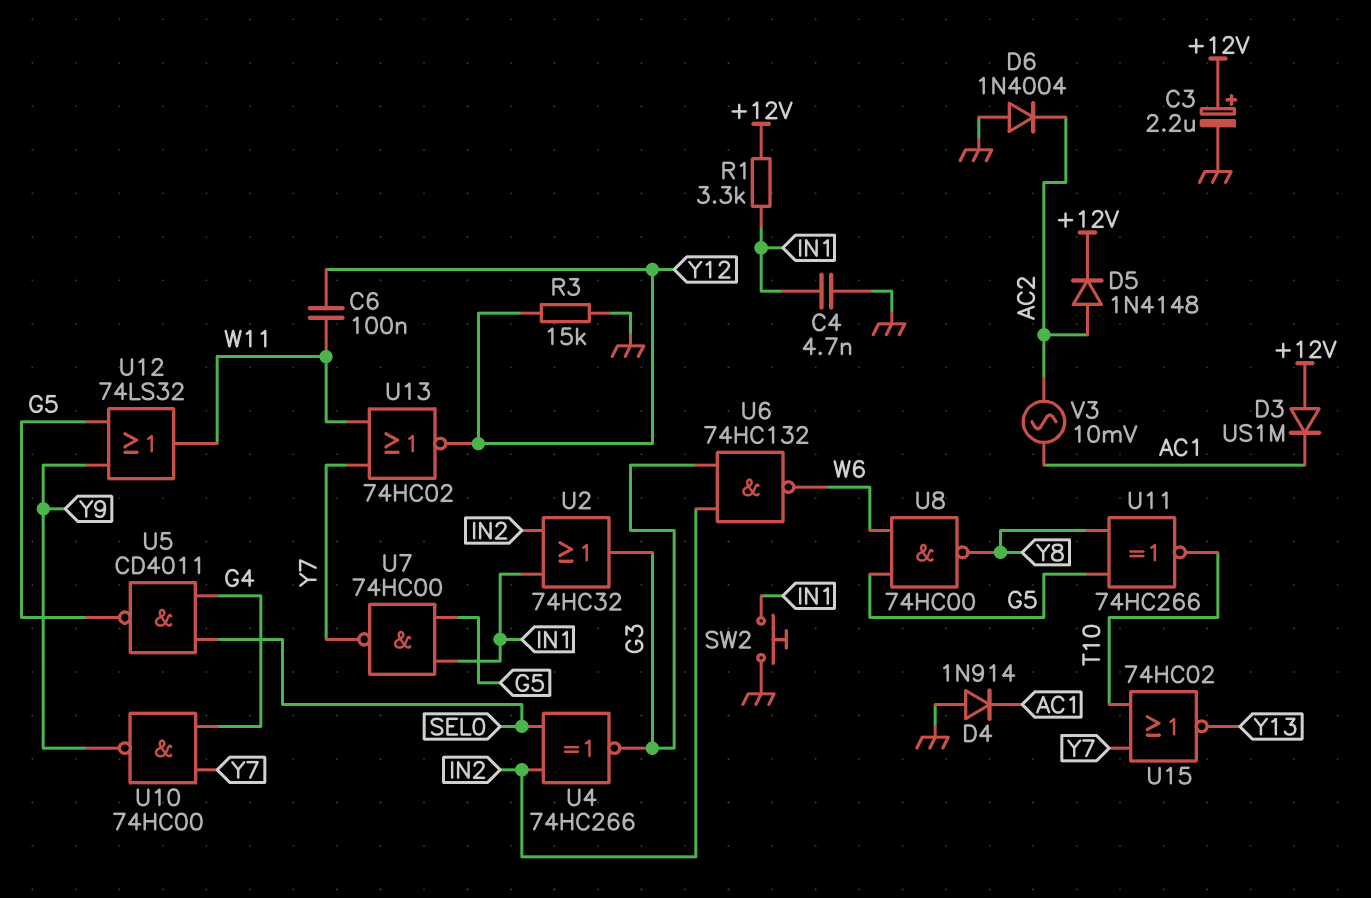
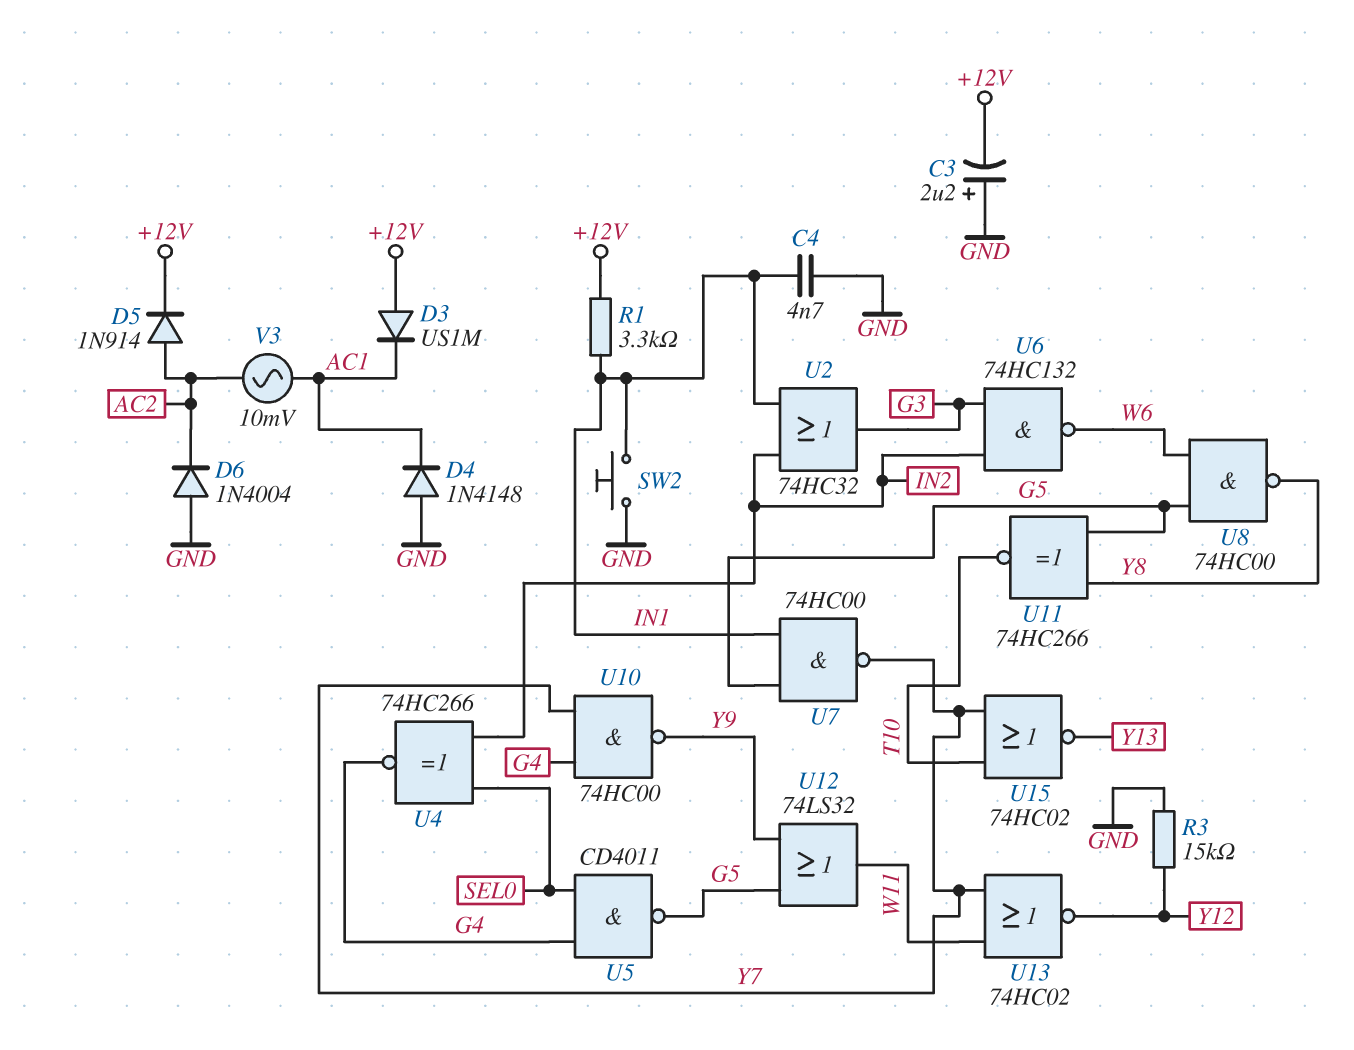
C3: 2.2uF (plus +12V, minus GND) -> 2.2uF (plus GND, minus +12V)
C6: 100nF (W11, Y12) -> none
D4: diode 1N914 (A GND, K AC1) -> diode 1N4148 (A GND, K AC1)
D5: diode 1N4148 (A AC2, K +12V) -> diode 1N914 (A AC2, K +12V)
U4: XNOR 74HC266 (in IN2, in SEL0, out G3) -> XNOR 74HC266 (in IN2, in SEL0, out G4)

